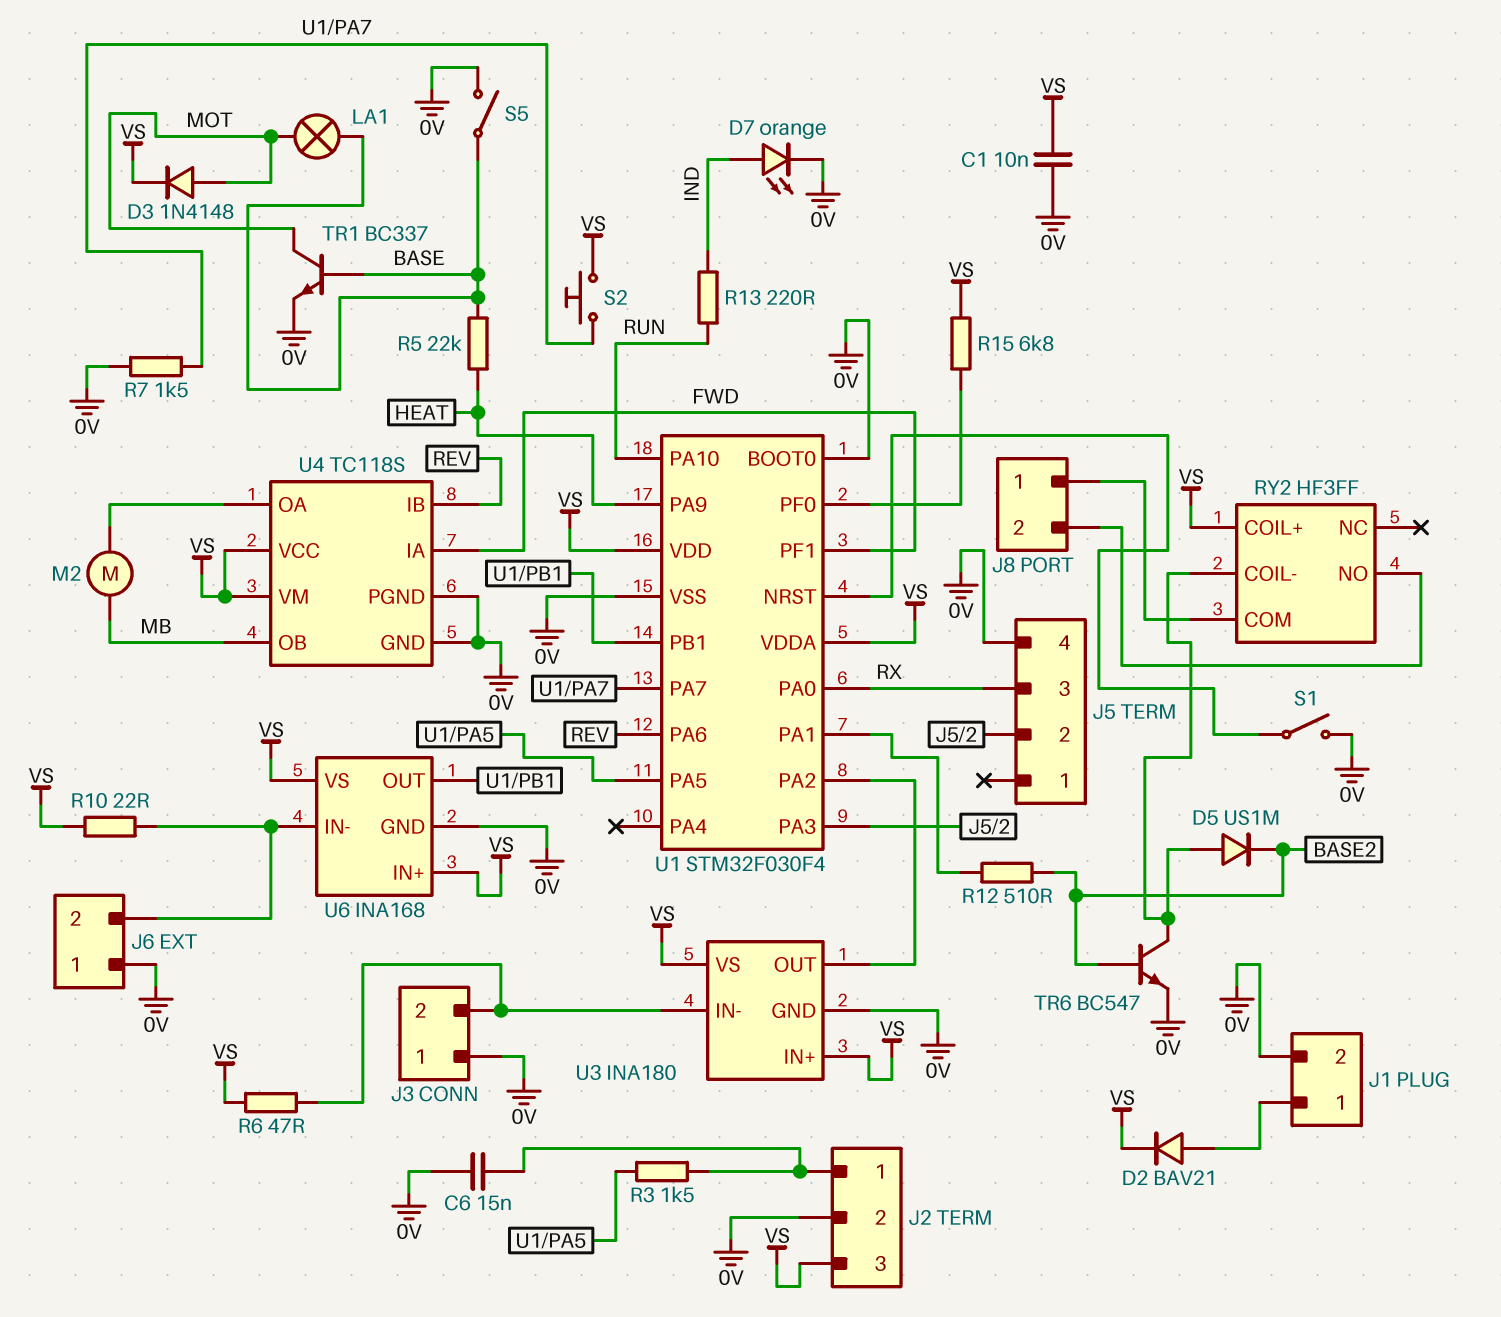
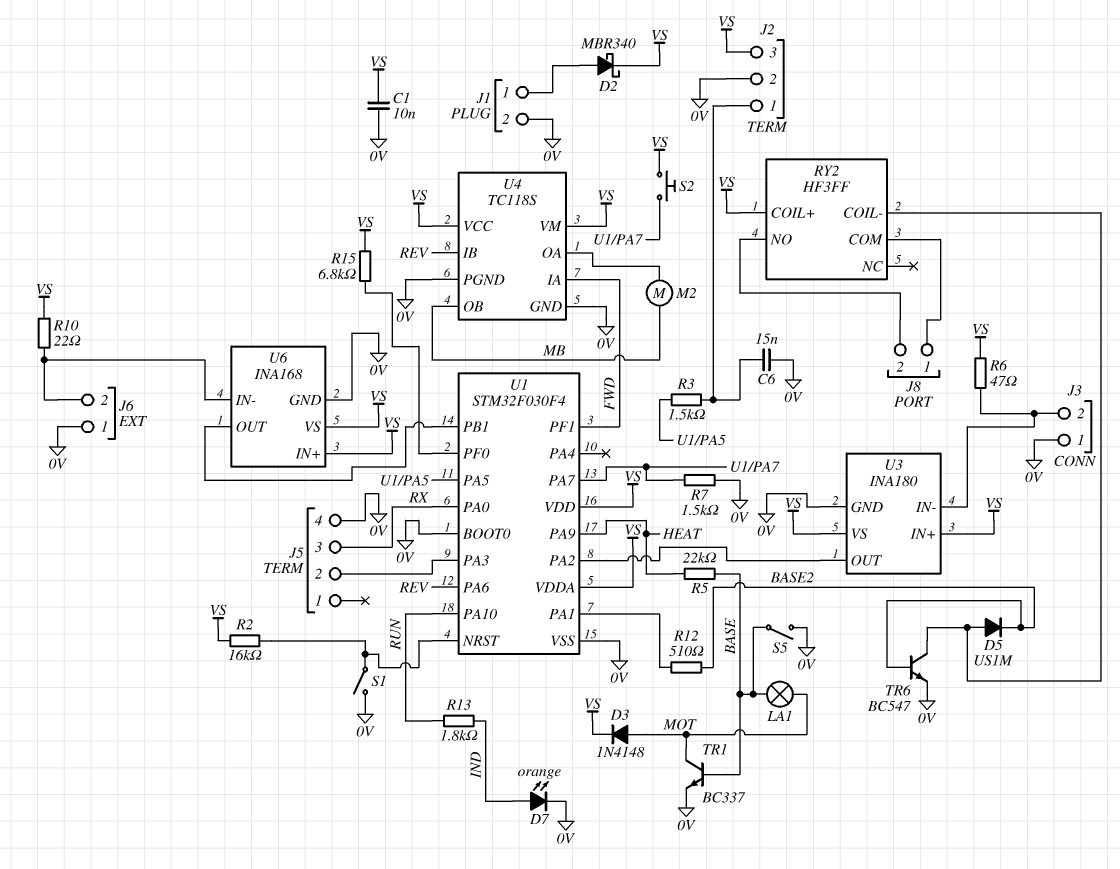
D2: diode BAV21 (A J1/1, K VS) -> schottky MBR340 (A J1/1, K VS)
R2: none -> 16k (U1/NRST, VS)
R13: 220 (IND, RUN) -> 1.8k (IND, RUN)

